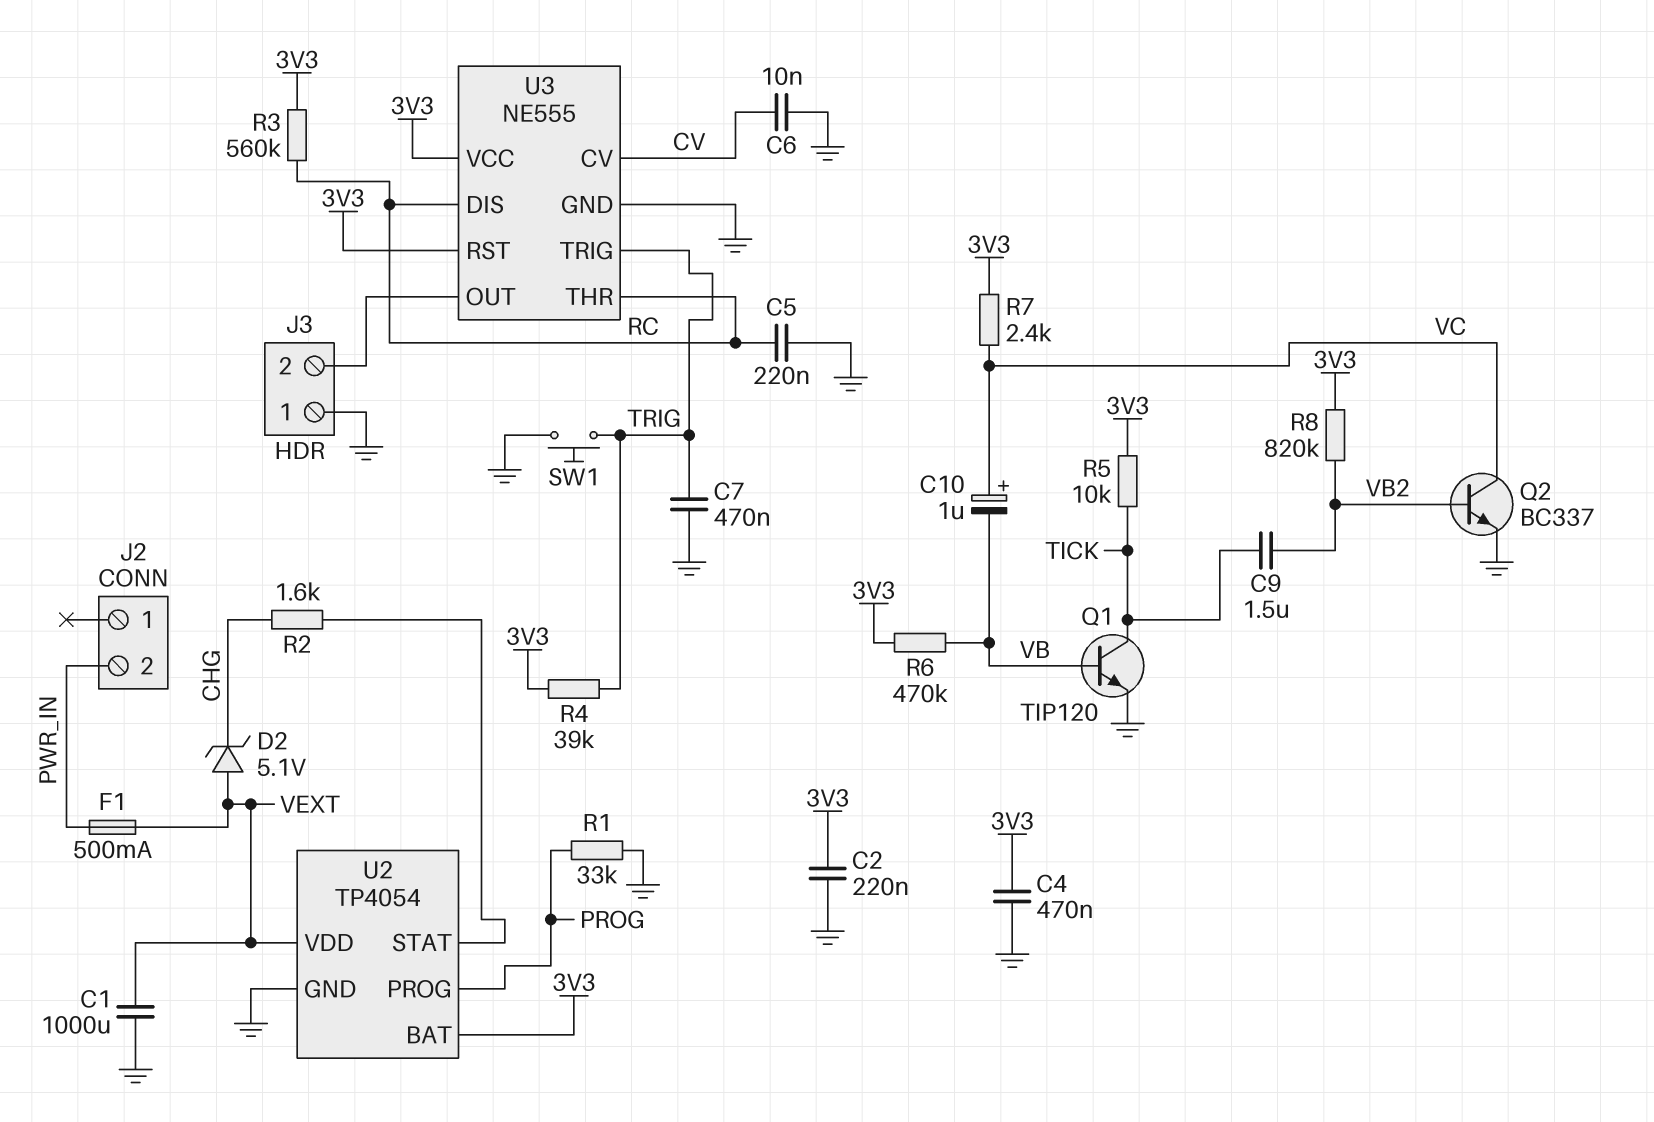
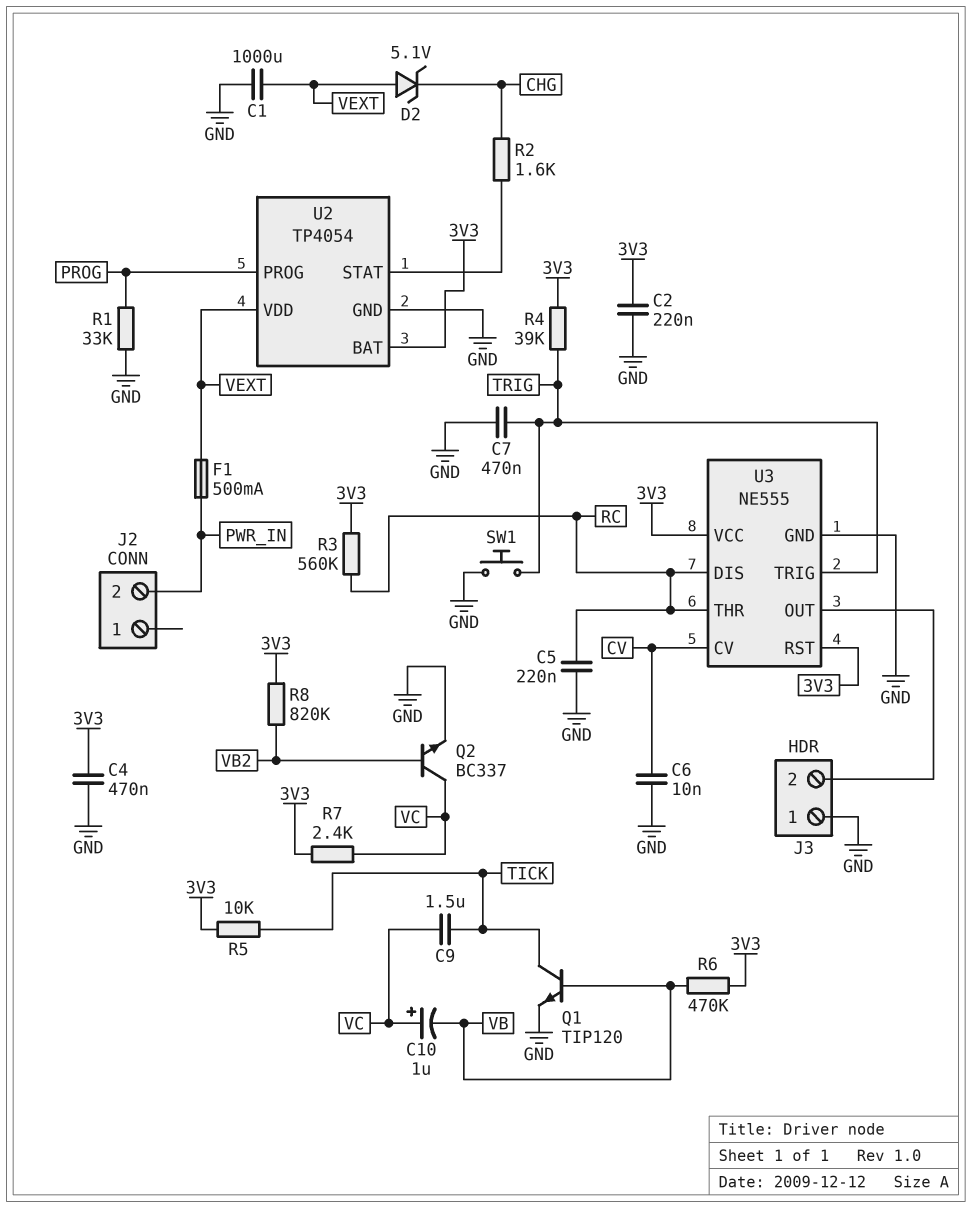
C9: 1.5uF (TICK, VB2) -> 1.5uF (TICK, VC)

